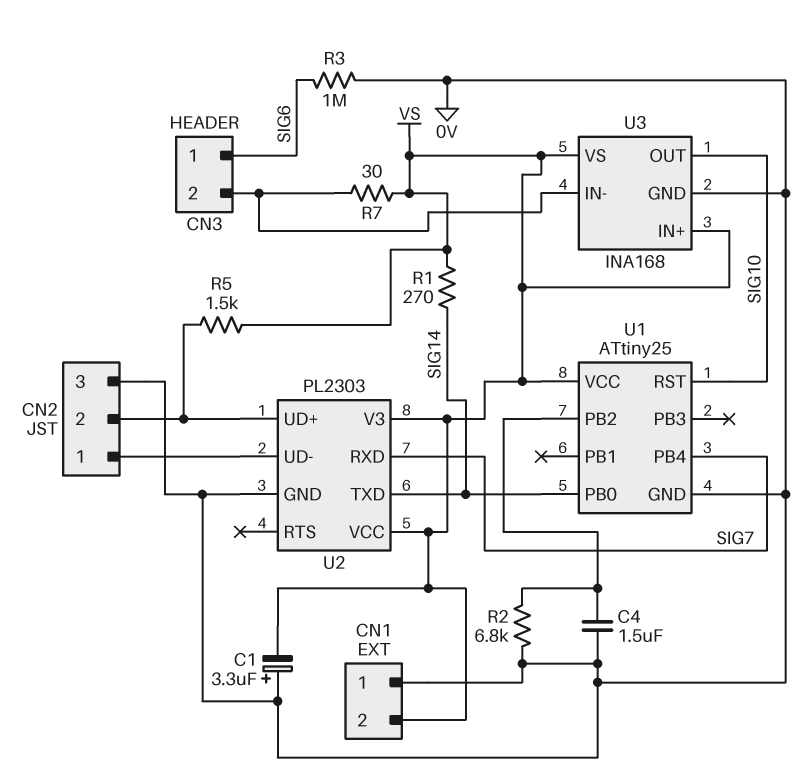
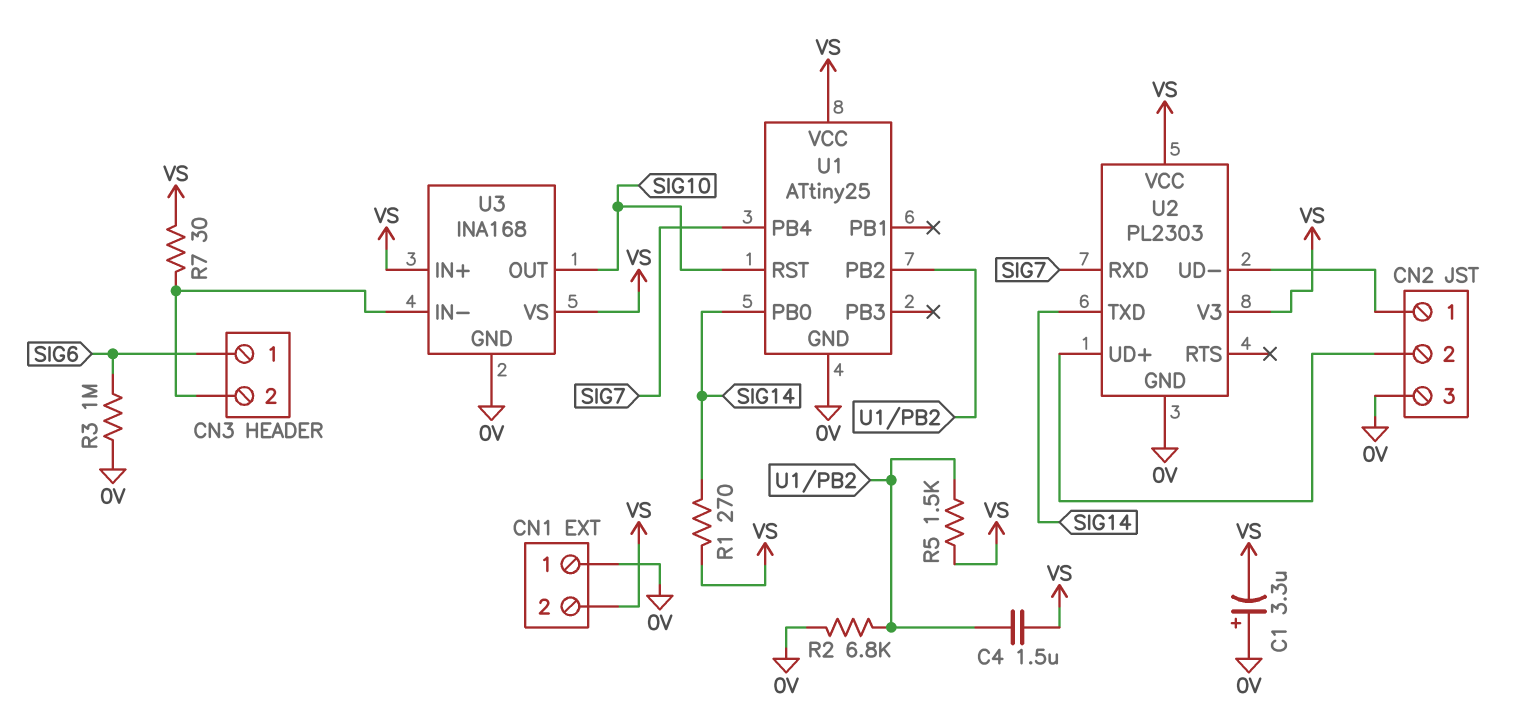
C4: 1.5uF (0V, U1/PB2) -> 1.5uF (U1/PB2, VS)
R5: 1.5k (CN2/2, VS) -> 1.5k (U1/PB2, VS)

